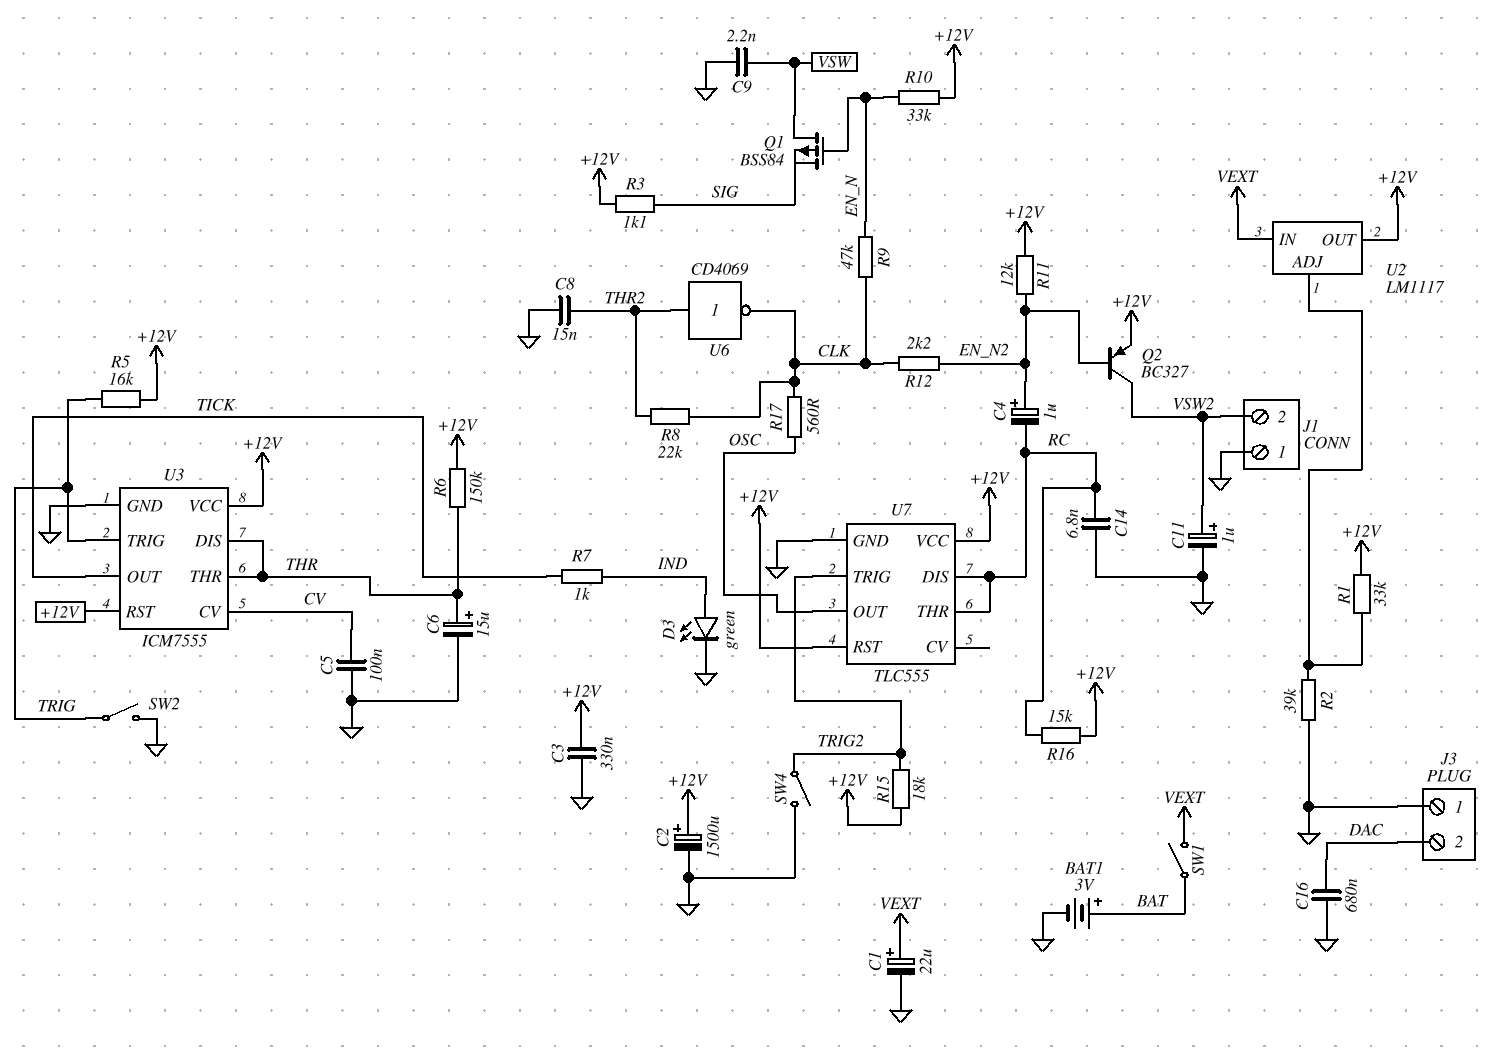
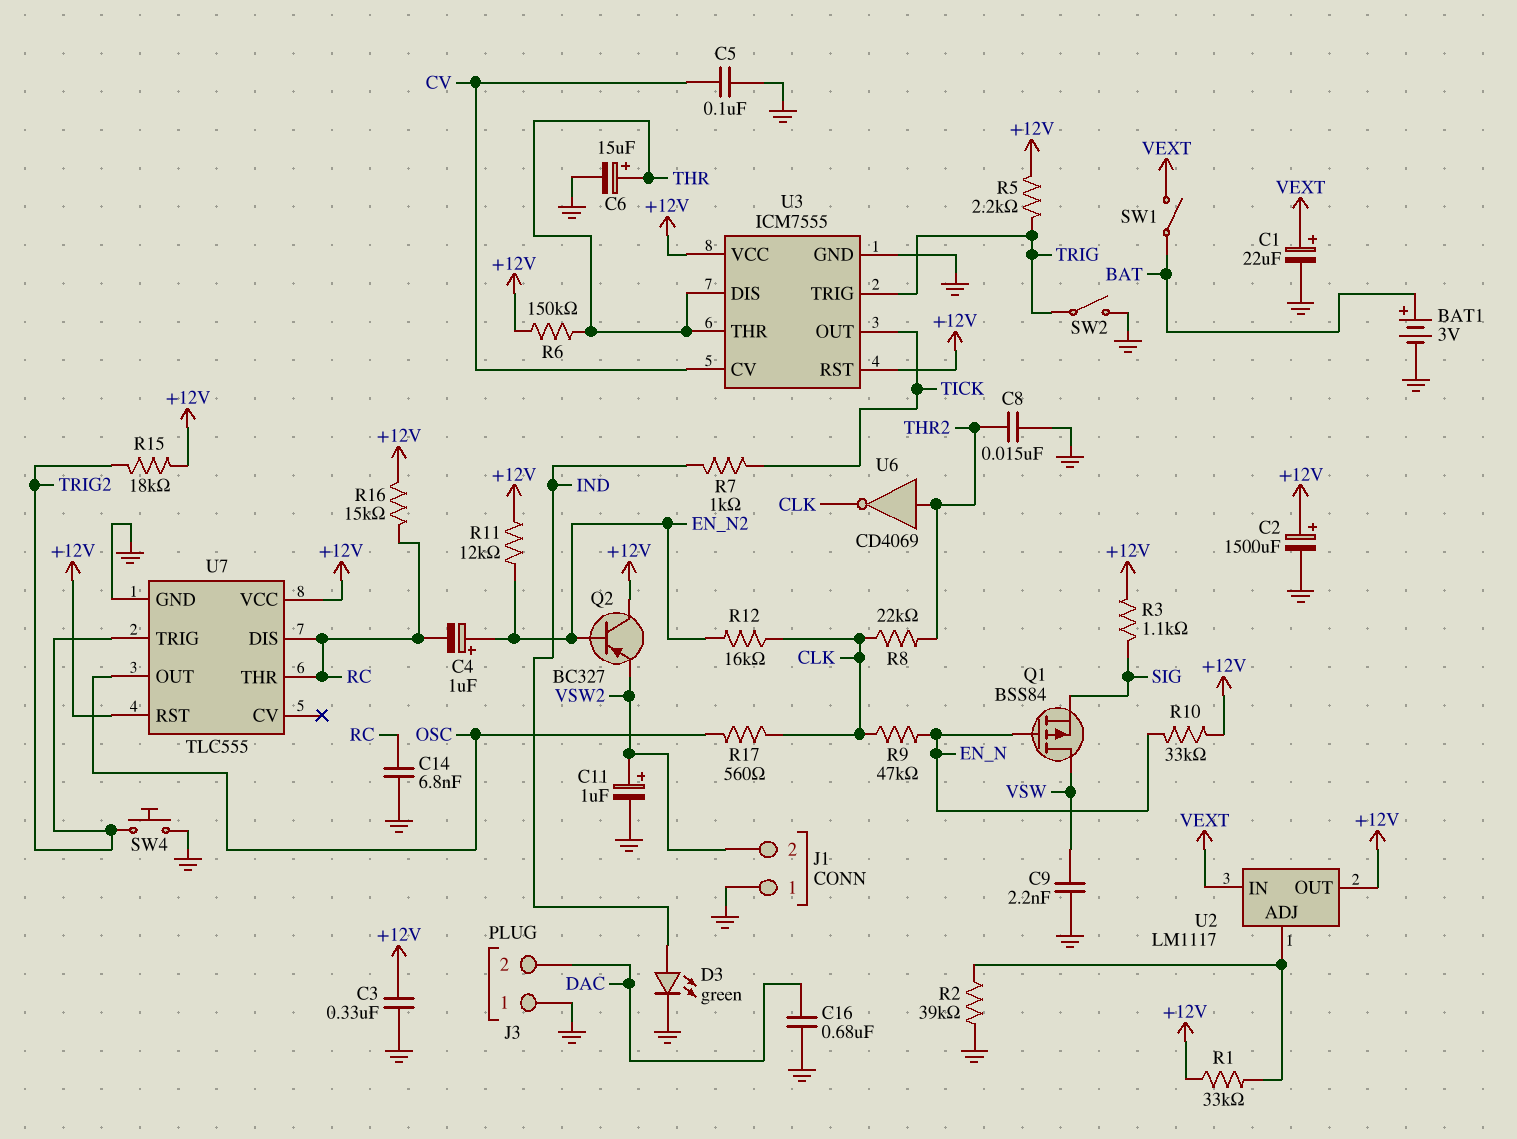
Q2: PNP BC327 (B EN_N2, C VSW2, E +12V) -> PNP BC327 (B EN_N2, C +12V, E VSW2)
R5: 16k (+12V, TRIG) -> 2.2k (+12V, TRIG)
R12: 2.2k (CLK, EN_N2) -> 16k (CLK, EN_N2)
SW4: switch (GND, TRIG2) -> button (GND, TRIG2)

